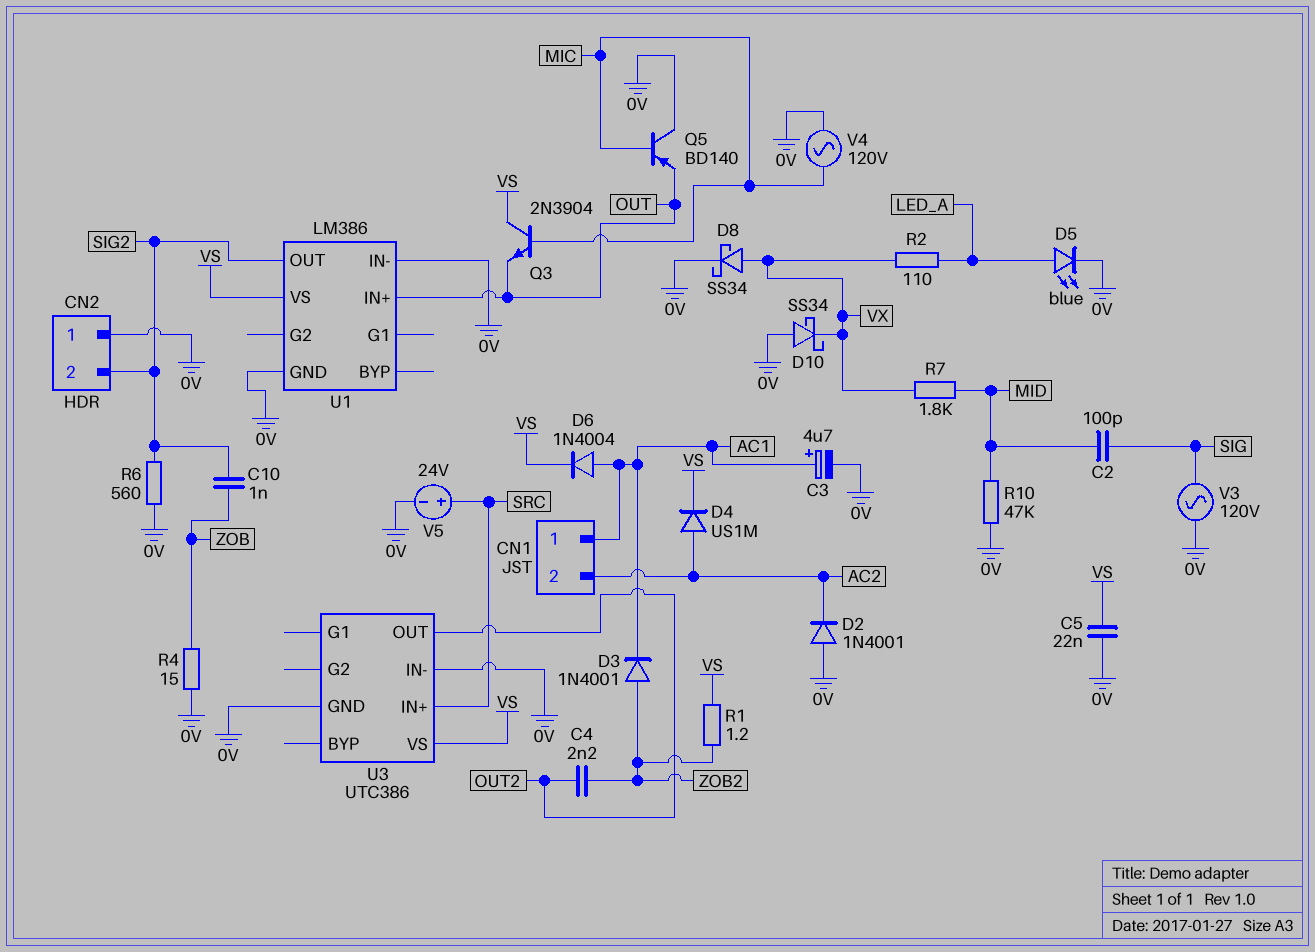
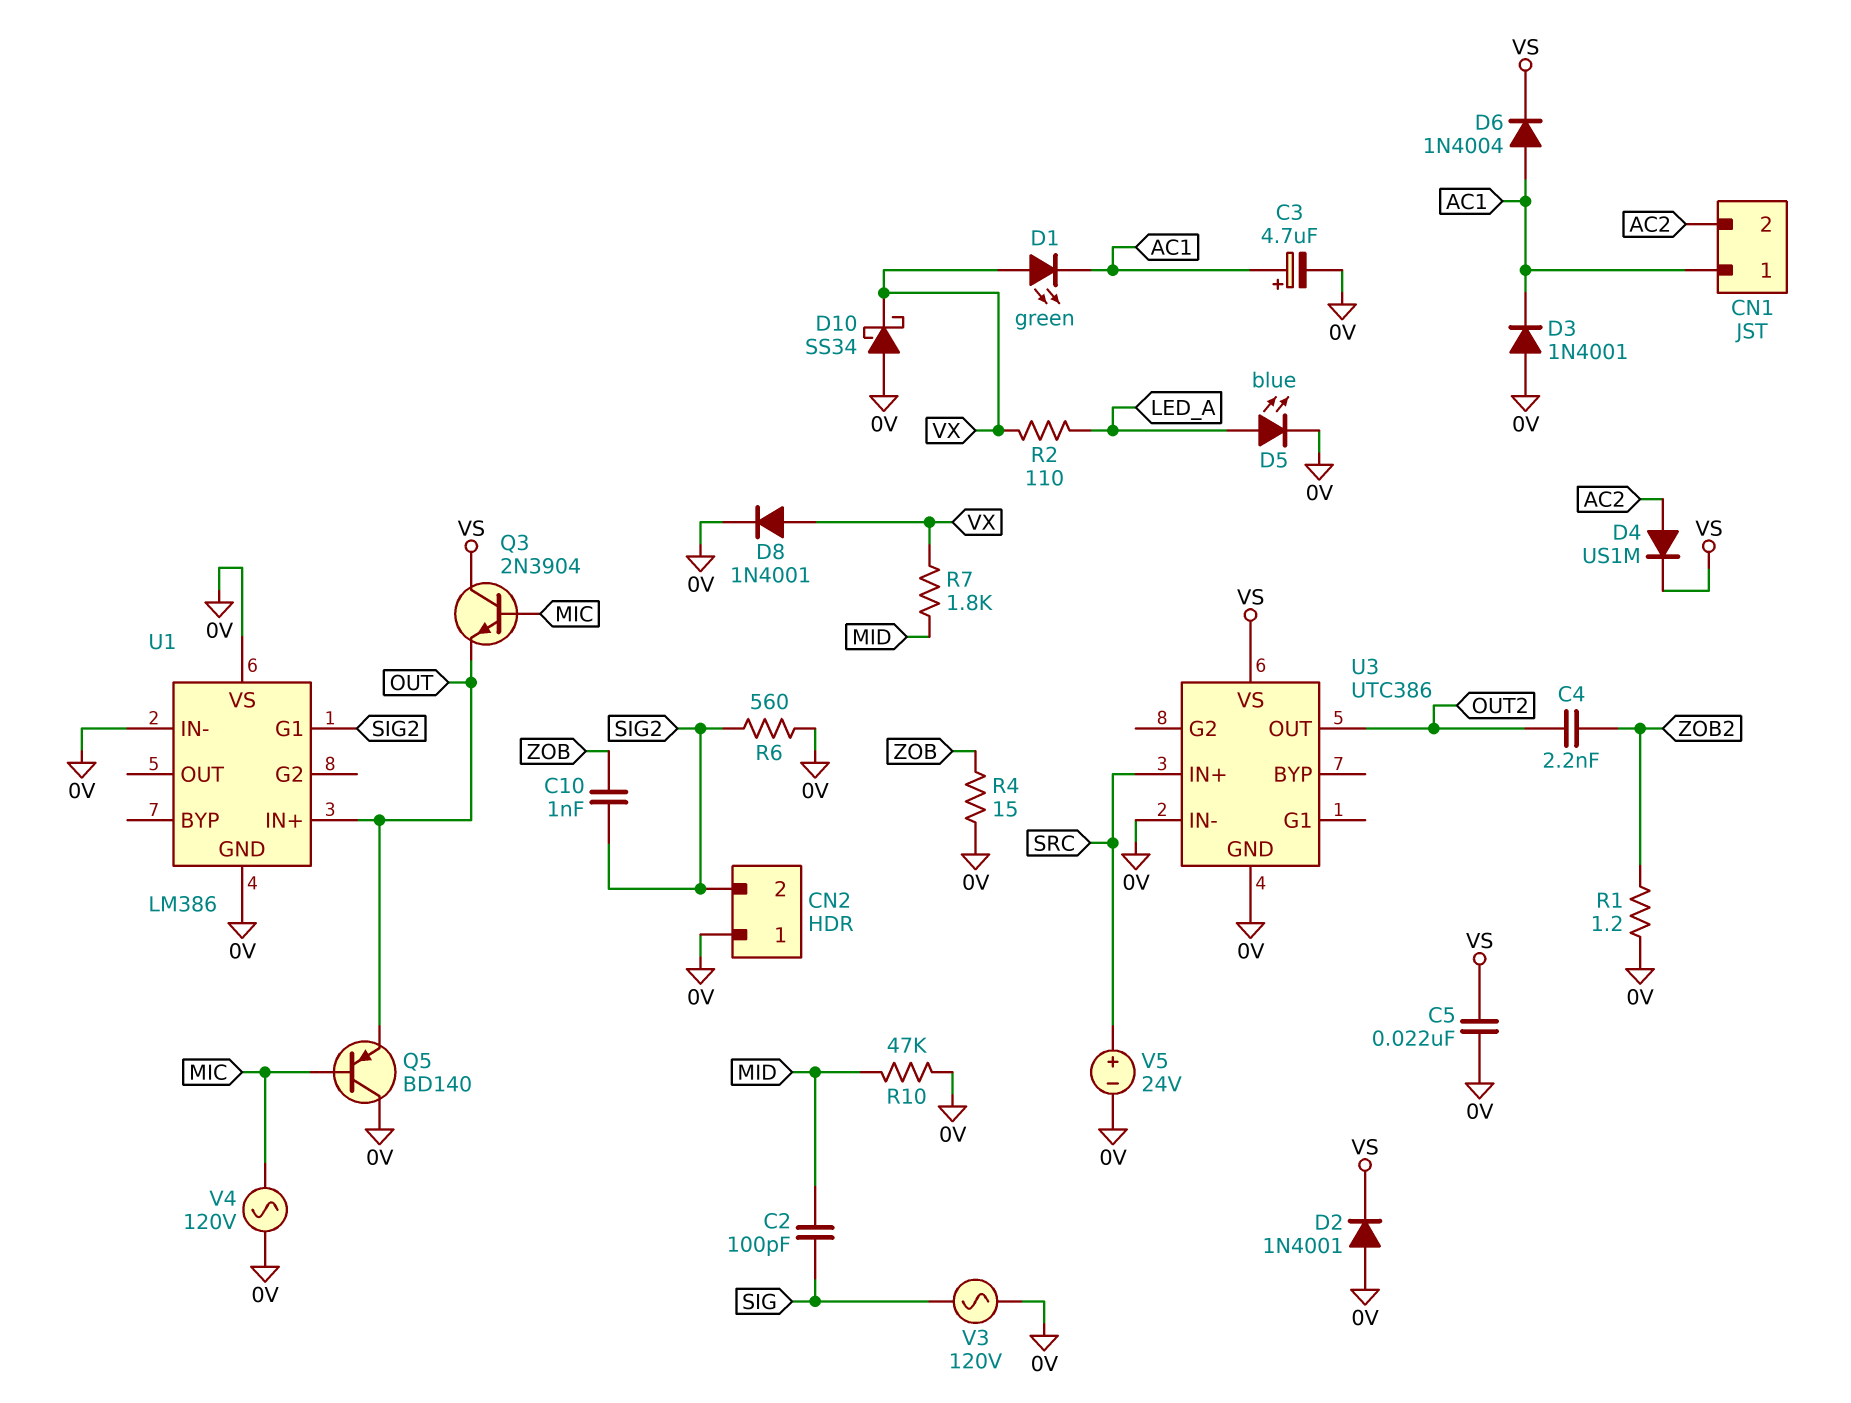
D1: none -> LED green (A VX, K AC1)
D2: diode 1N4001 (A 0V, K AC2) -> diode 1N4001 (A 0V, K VS)
D3: diode 1N4001 (A ZOB2, K AC1) -> diode 1N4001 (A 0V, K AC1)
D8: schottky SS34 (A VX, K 0V) -> diode 1N4001 (A VX, K 0V)
R1: 1.2 (VS, ZOB2) -> 1.2 (0V, ZOB2)
U1 pin G1: none -> SIG2
U1 pin OUT: SIG2 -> none
U1 pin VS: VS -> 0V

